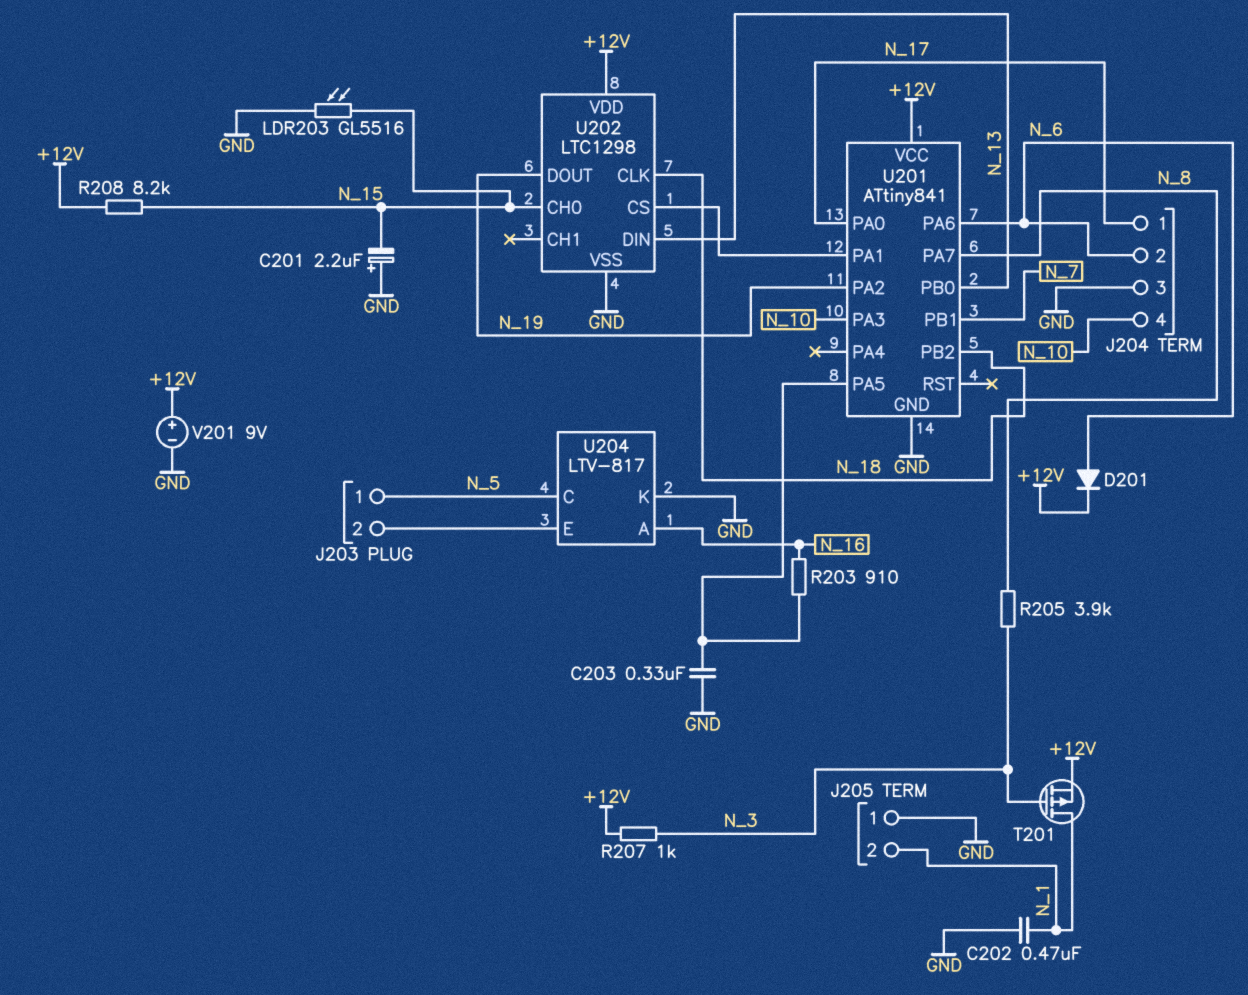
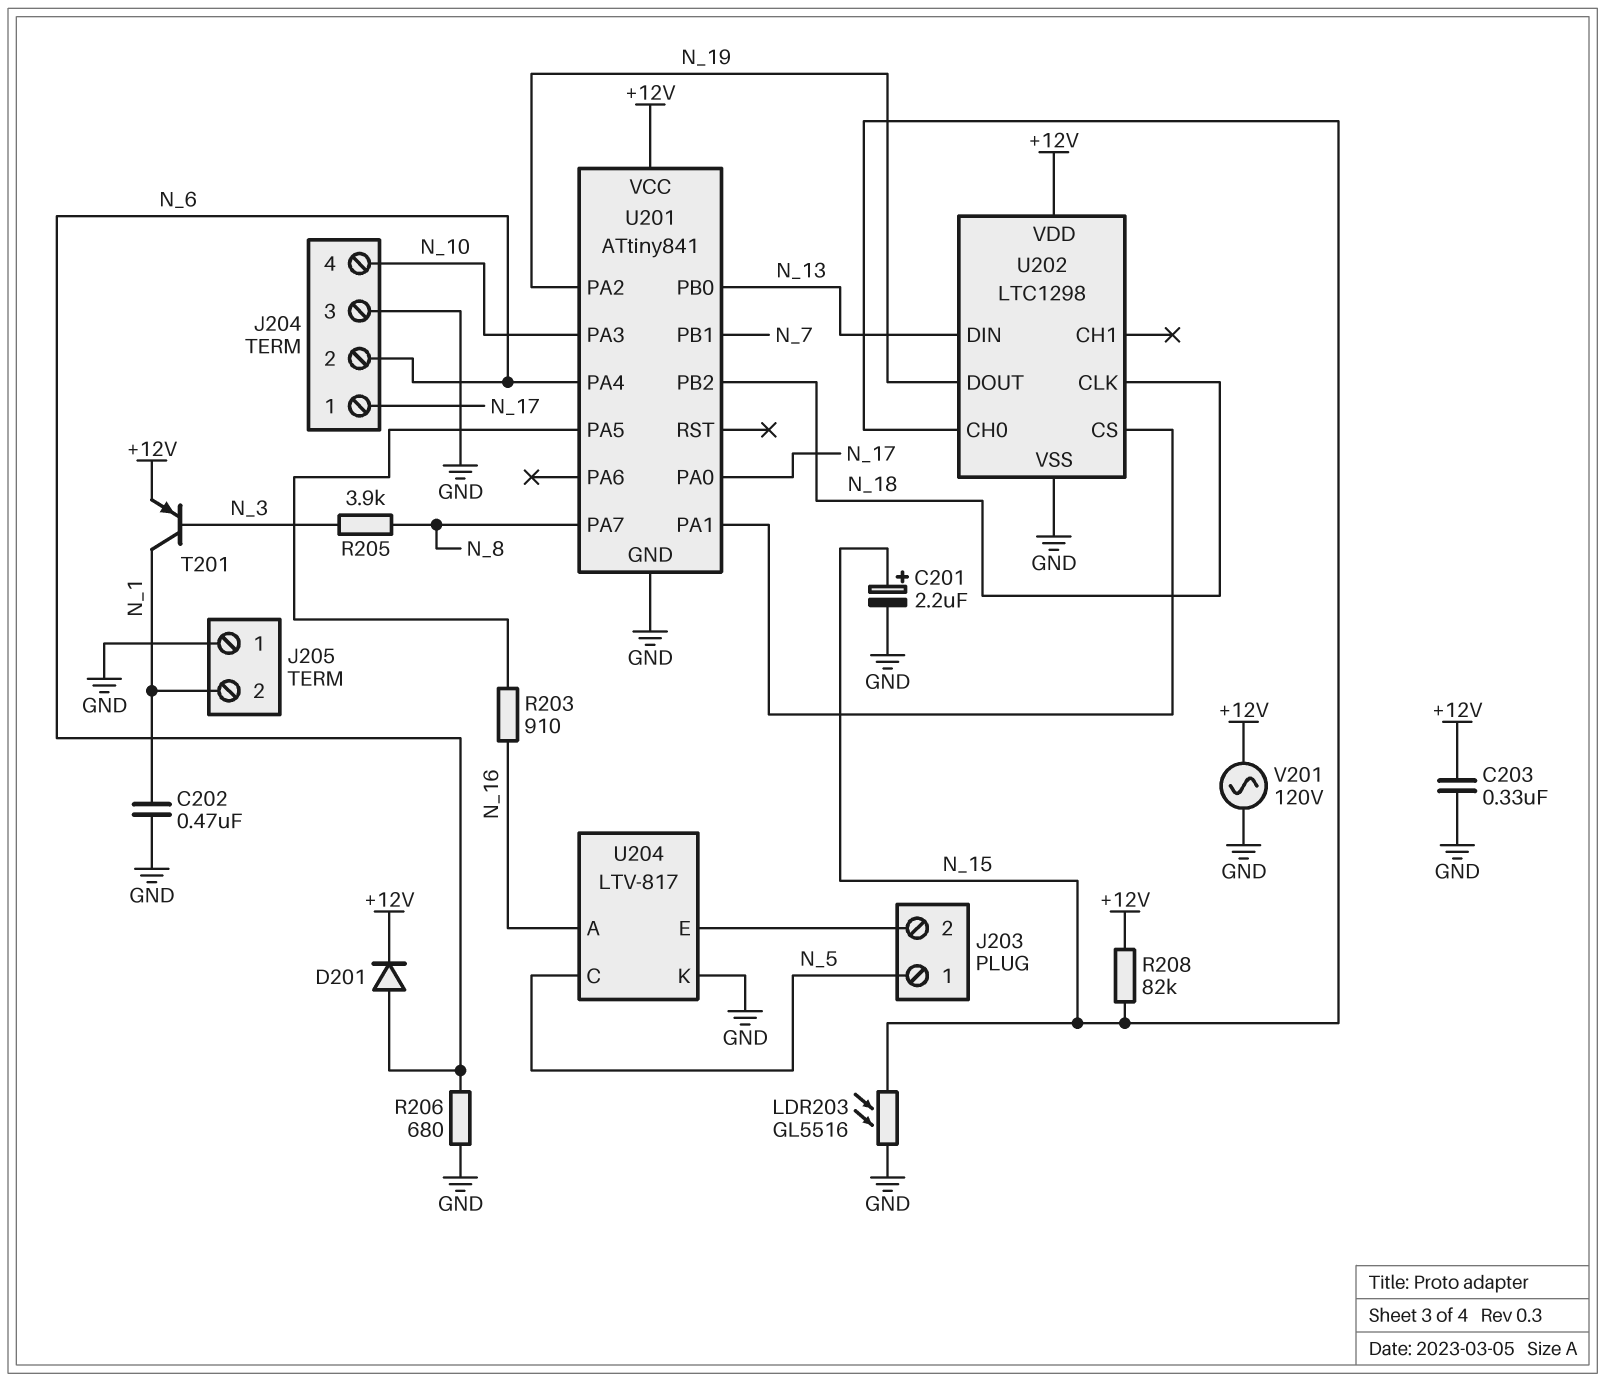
C201: 2.2uF (plus GND, minus N_15) -> 2.2uF (plus N_15, minus GND)
C203: 330nF (GND, U201/PA5) -> 330nF (+12V, GND)
R206: none -> 680 (GND, N_6)
R207: 1k (+12V, N_3) -> none
R208: 8.2k (+12V, N_15) -> 82k (+12V, N_15)
T201: PMOS (G N_3, D N_1, S +12V) -> PNP (B N_3, C N_1, E +12V)
U201 pin PA4: none -> N_6
U201 pin PA6: N_6 -> none
V201: 9V (plus +12V, minus GND) -> AC 120V (+12V, GND)

